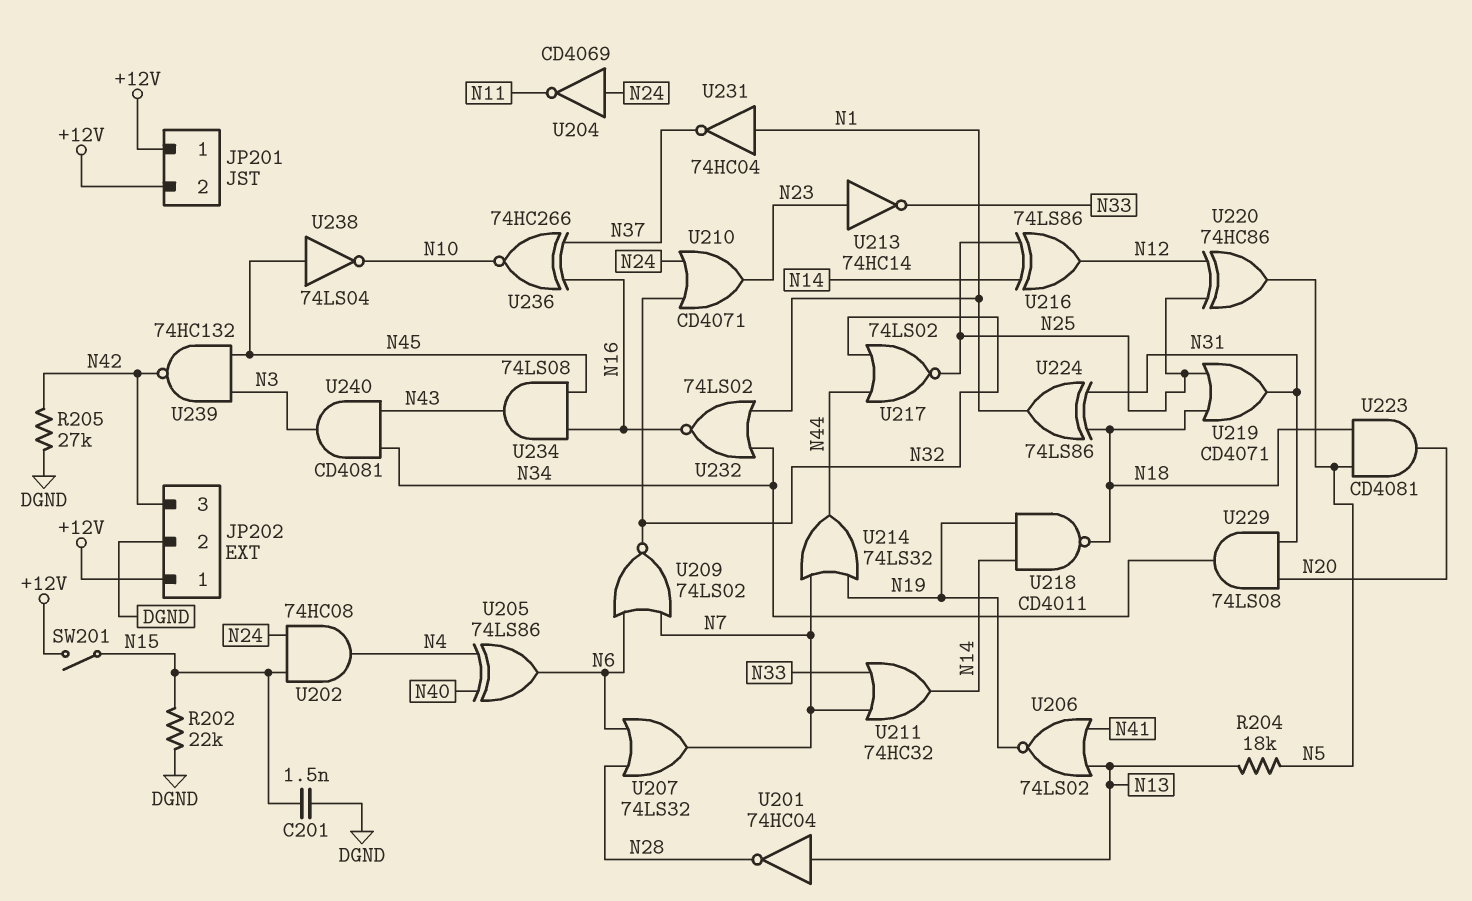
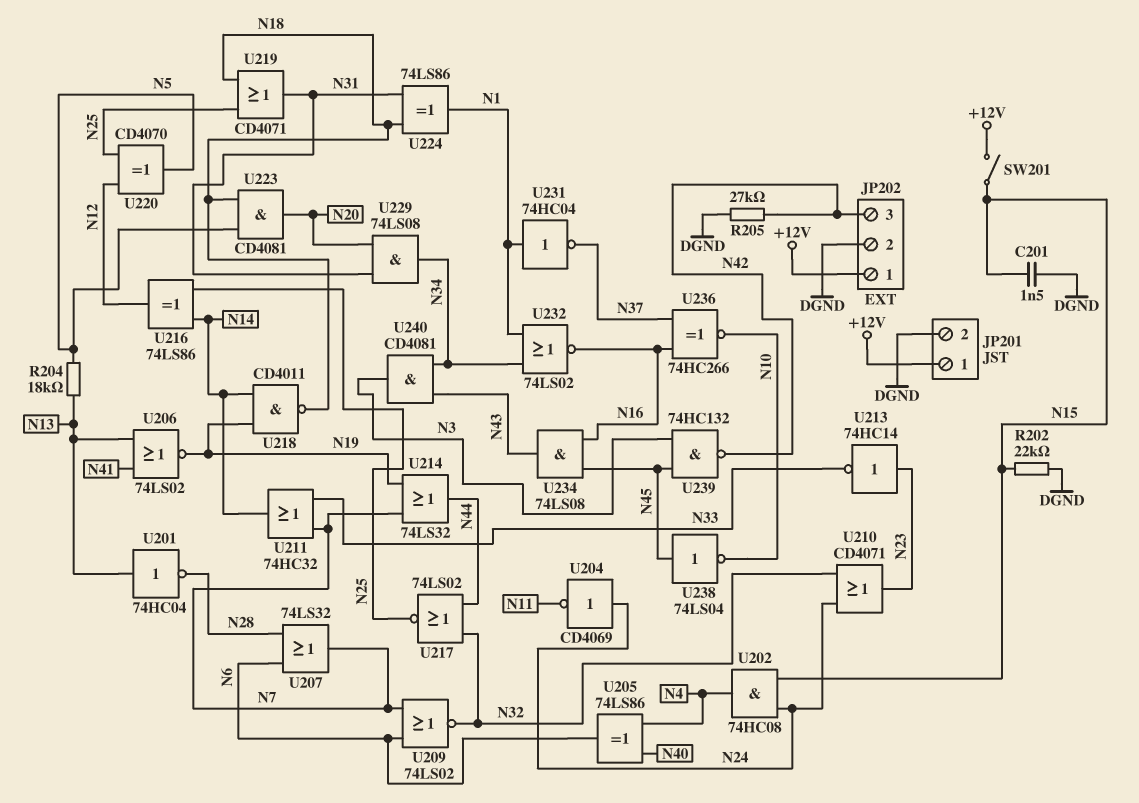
JP201 pin 2: +12V -> DGND
U220: XOR 74HC86 (in N12, in N25, out N5) -> XOR CD4070 (in N12, in N25, out N5)

